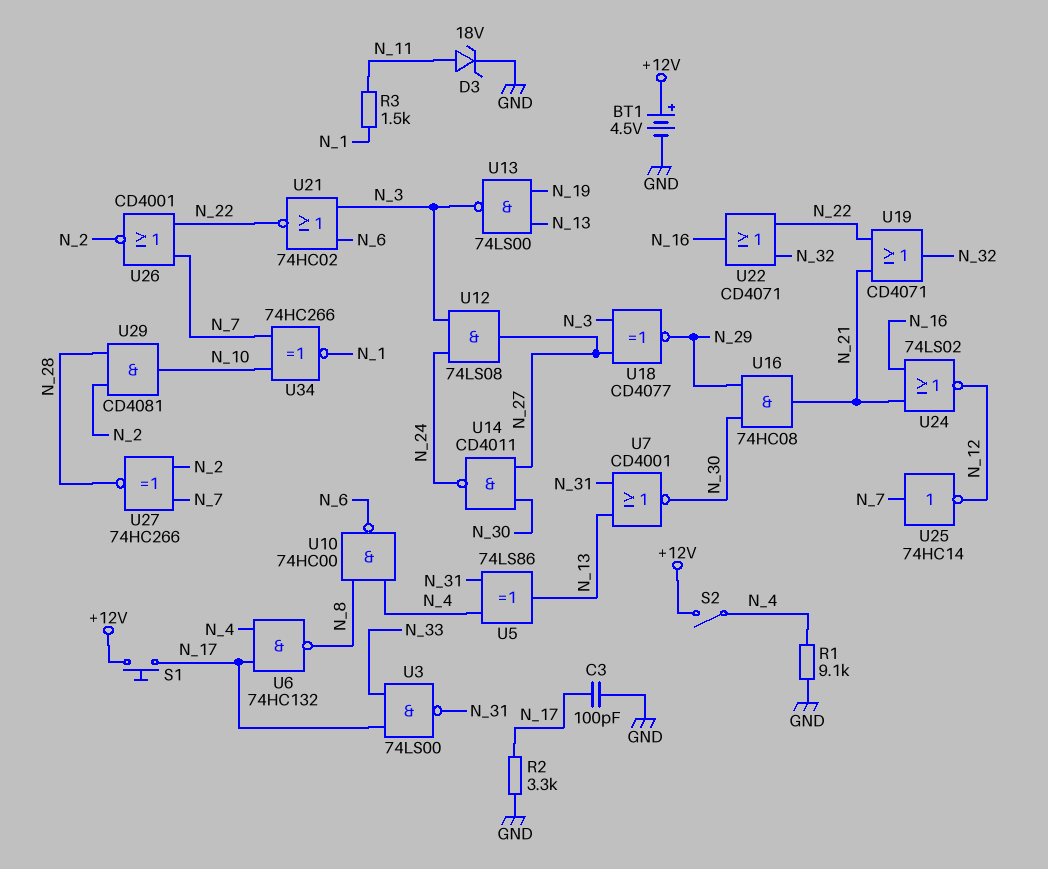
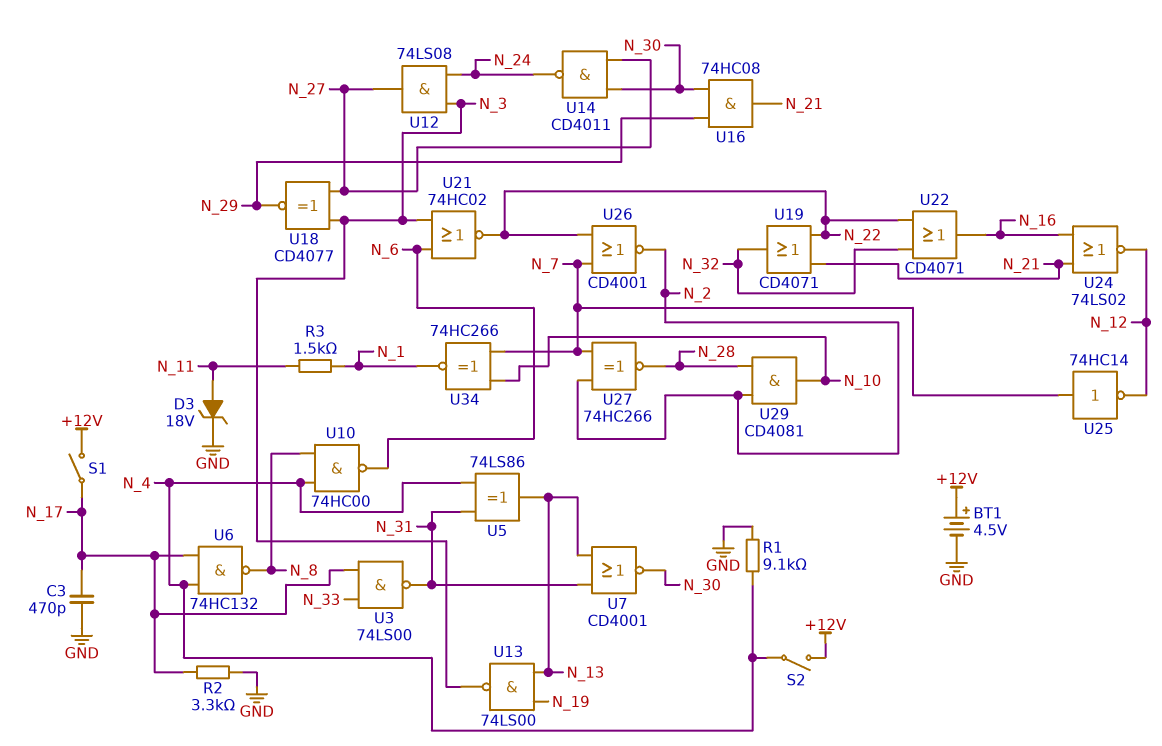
C3: 100pF (GND, N_17) -> 470pF (GND, N_17)
S1: button (+12V, N_17) -> switch (+12V, N_17)

